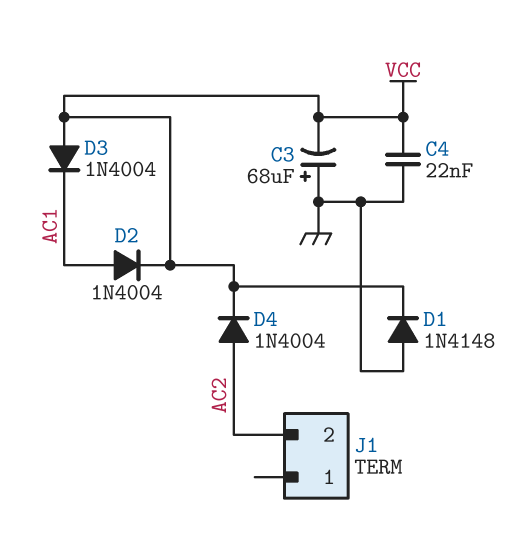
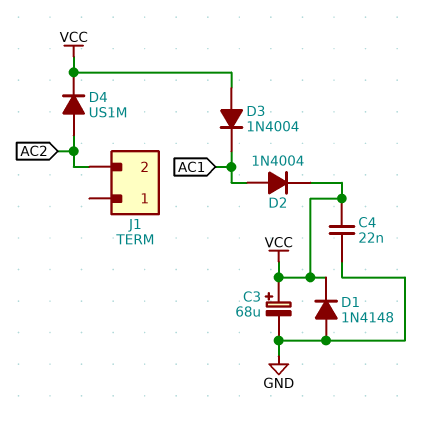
C3: 68uF (plus GND, minus VCC) -> 68uF (plus VCC, minus GND)
D4: diode 1N4004 (A AC2, K VCC) -> diode US1M (A AC2, K VCC)

